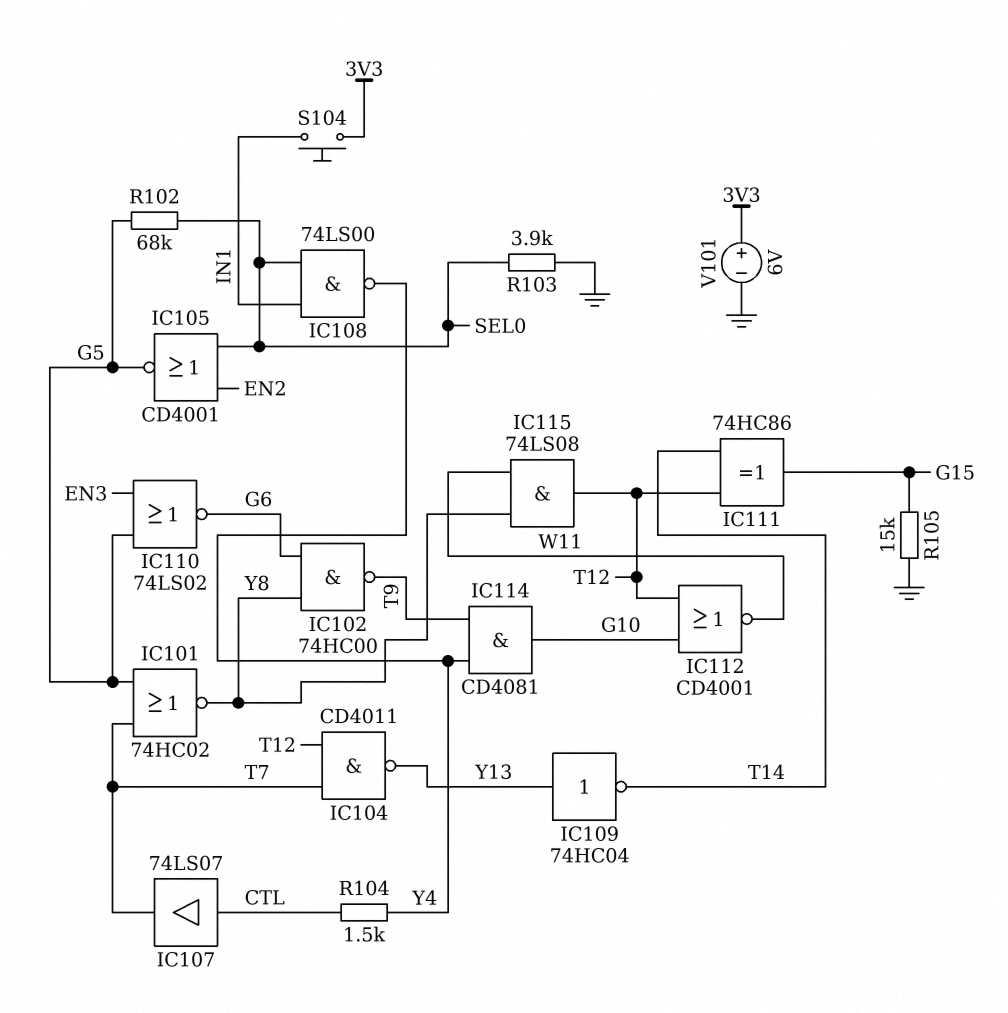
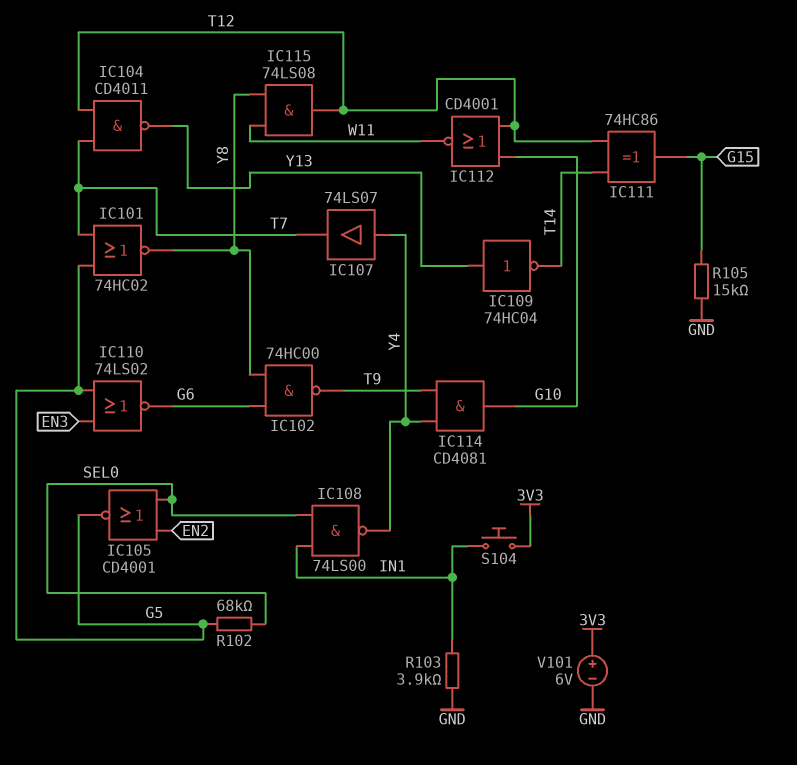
IC107: buffer 74LS07 (in CTL, out T7) -> buffer 74LS07 (in Y4, out T7)
R103: 3.9k (GND, SEL0) -> 3.9k (GND, IN1)
R104: 1.5k (CTL, Y4) -> none

